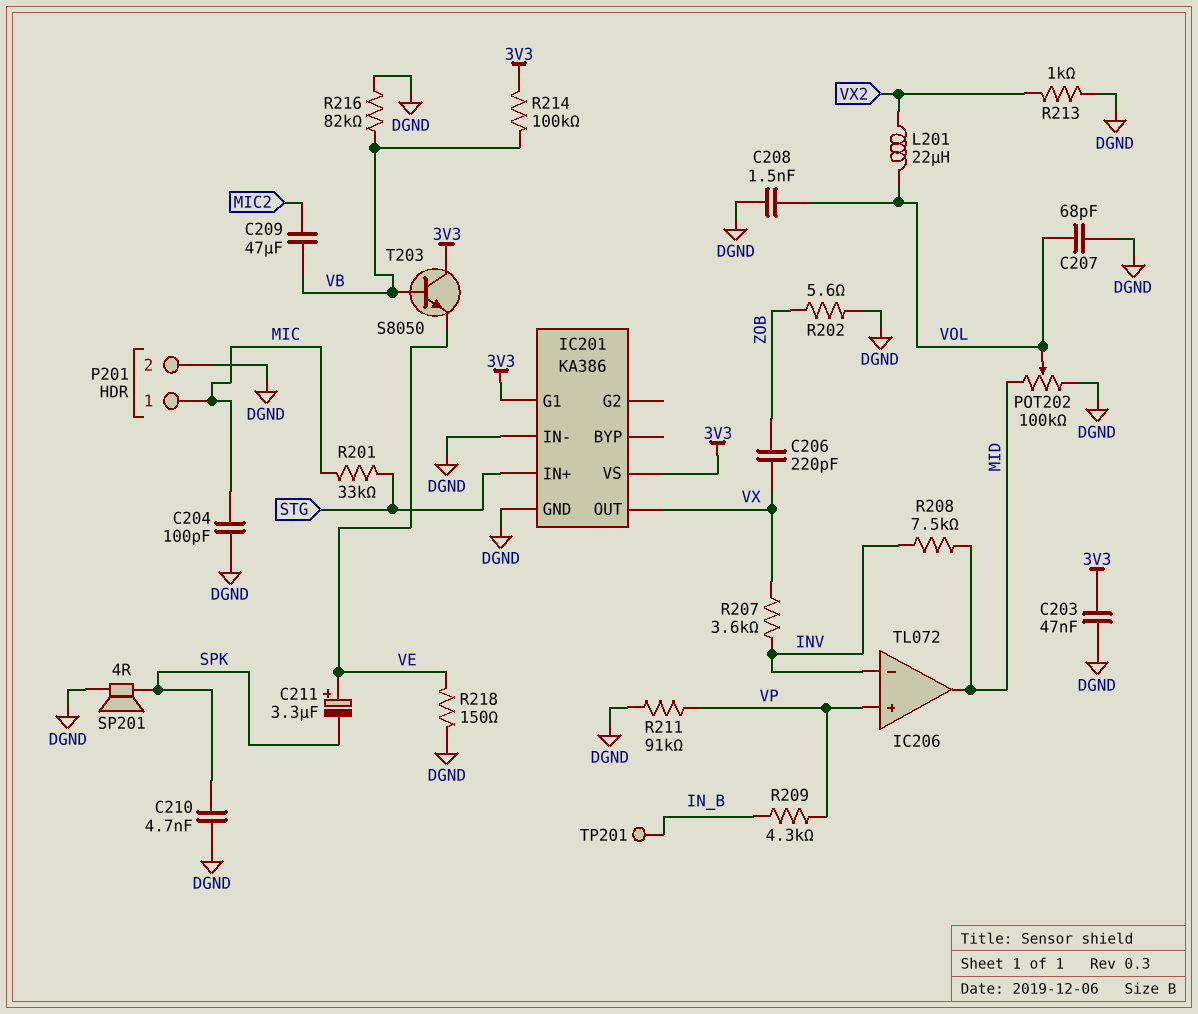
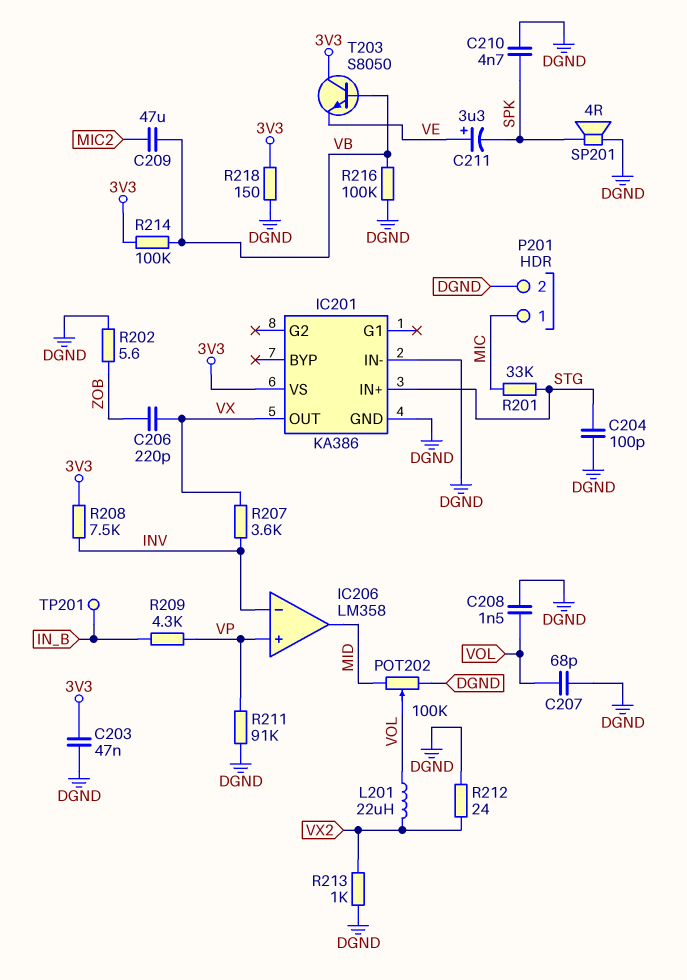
C204: 100pF (DGND, MIC) -> 100pF (DGND, STG)
IC201 pin G1: 3V3 -> none
IC206: TL072 -> LM358
R208: 7.5k (INV, MID) -> 7.5k (3V3, INV)
R212: none -> 24 (DGND, VX2)
R216: 82k (DGND, VB) -> 100k (DGND, VB)
R218: 150 (DGND, VE) -> 150 (3V3, DGND)

